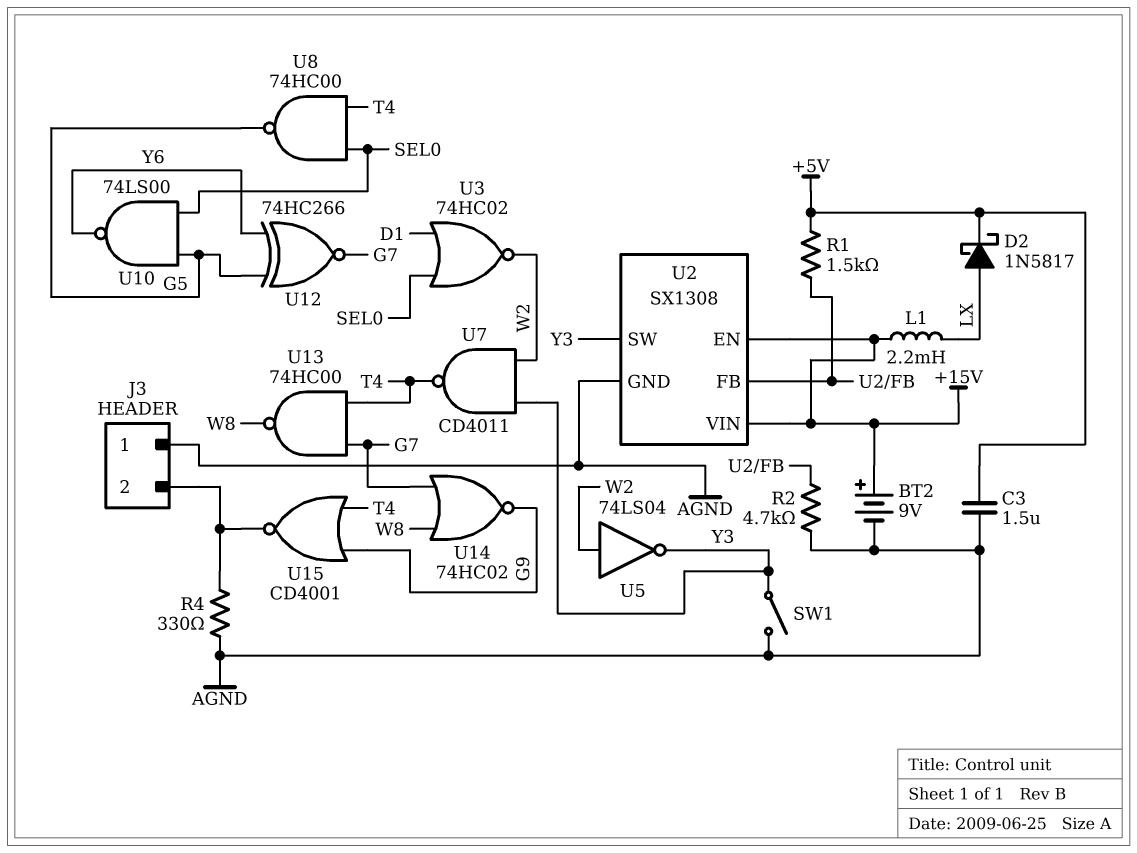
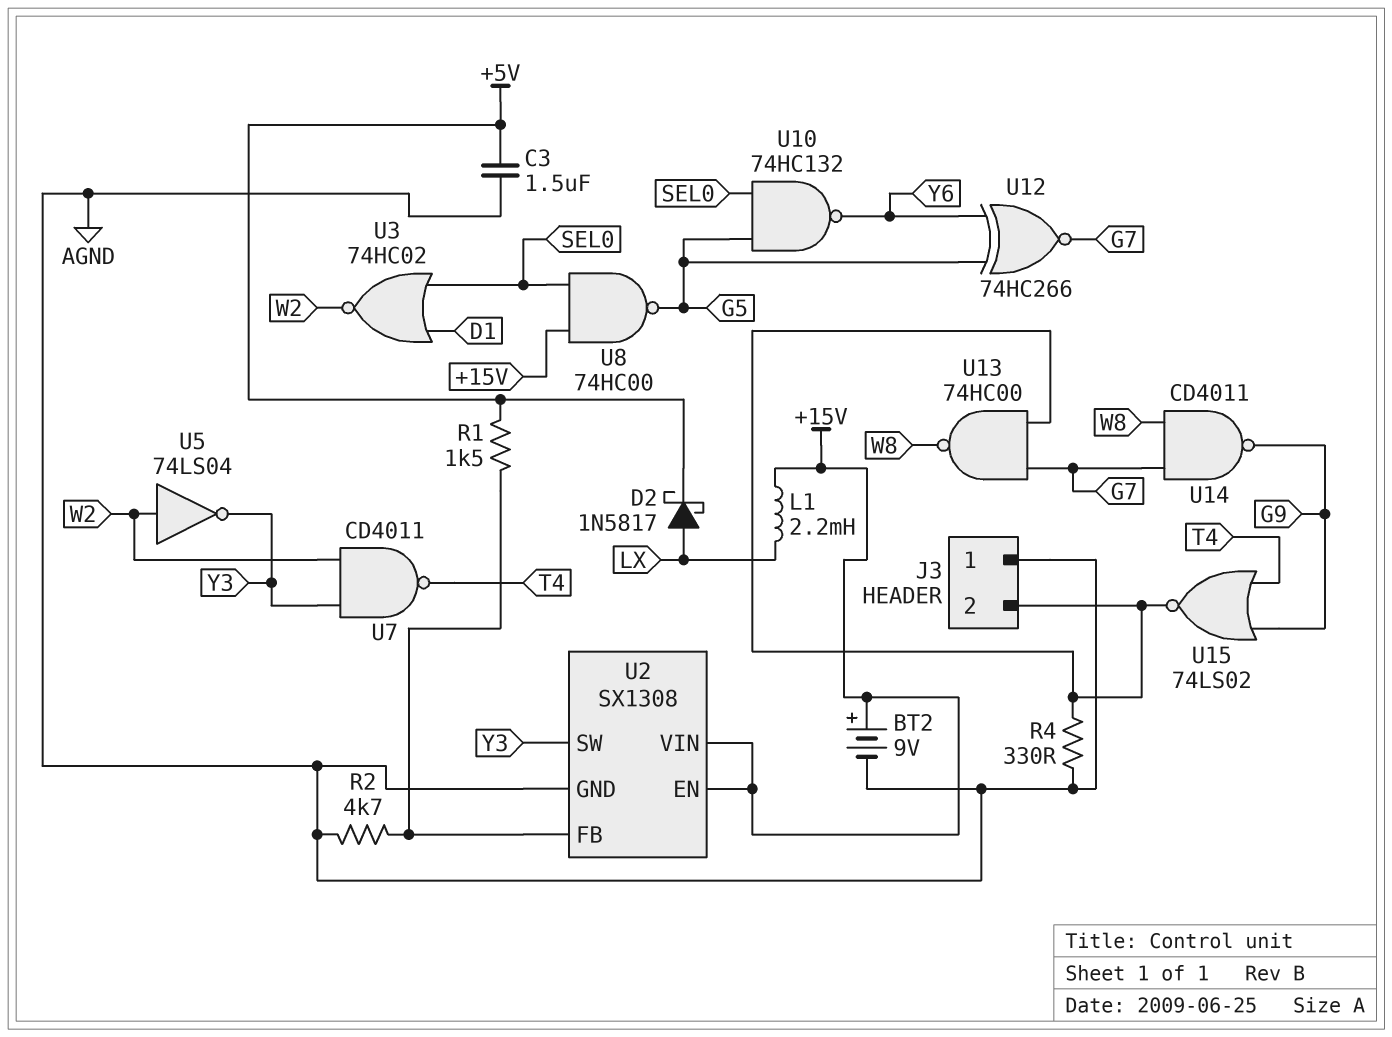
SW1: switch (AGND, Y3) -> none
U8: NAND 74HC00 (in SEL0, in T4, out G5) -> NAND 74HC00 (in +15V, in SEL0, out G5)
U10: NAND 74LS00 (in G5, in SEL0, out Y6) -> NAND 74HC132 (in G5, in SEL0, out Y6)
U13: NAND 74HC00 (in G7, in T4, out W8) -> NAND 74HC00 (in G7, in J3/2, out W8)
U14: NOR 74HC02 (in G7, in W8, out G9) -> NAND CD4011 (in G7, in W8, out G9)
U15: NOR CD4001 (in G9, in T4, out J3/2) -> NOR 74LS02 (in G9, in T4, out J3/2)

